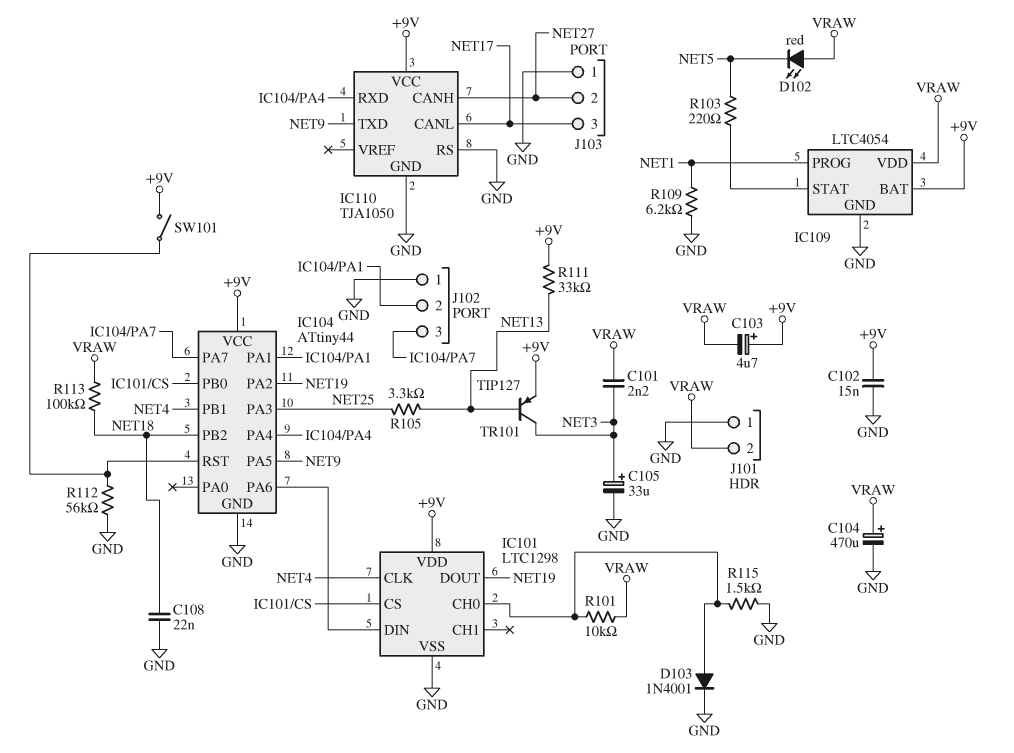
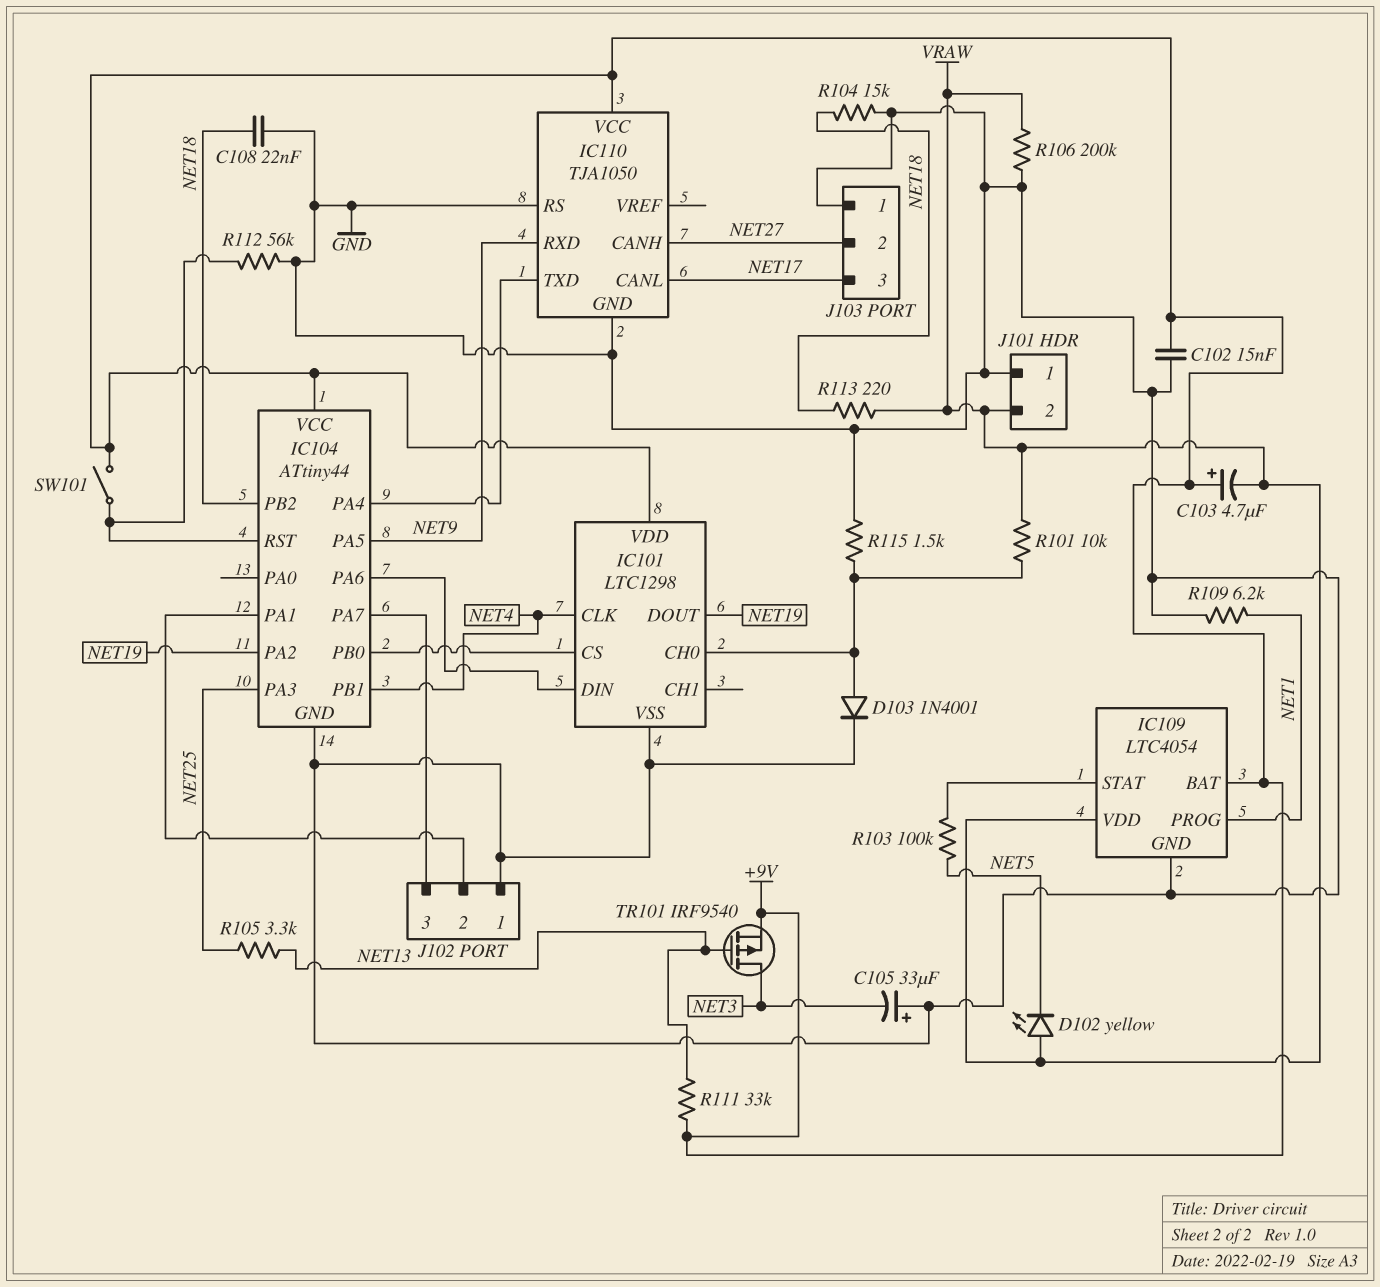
C101: 2.2nF (NET3, VRAW) -> none
C104: 470uF (plus VRAW, minus GND) -> none
C105: 33uF (plus NET3, minus GND) -> 33uF (plus GND, minus NET3)
D102: LED red (A VRAW, K NET5) -> LED yellow (A VRAW, K NET5)
IC110 pin RXD: IC104/PA4 -> NET9
IC110 pin TXD: NET9 -> IC104/PA4
R103: 220 (IC109/STAT, NET5) -> 100k (IC109/STAT, NET5)
R104: none -> 15k (GND, NET18)
R106: none -> 200k (GND, VRAW)
R113: 100k (NET18, VRAW) -> 220 (NET18, VRAW)
TR101: PNP TIP127 (B NET13, C NET3, E +9V) -> PMOS IRF9540 (G NET13, D NET3, S +9V)

